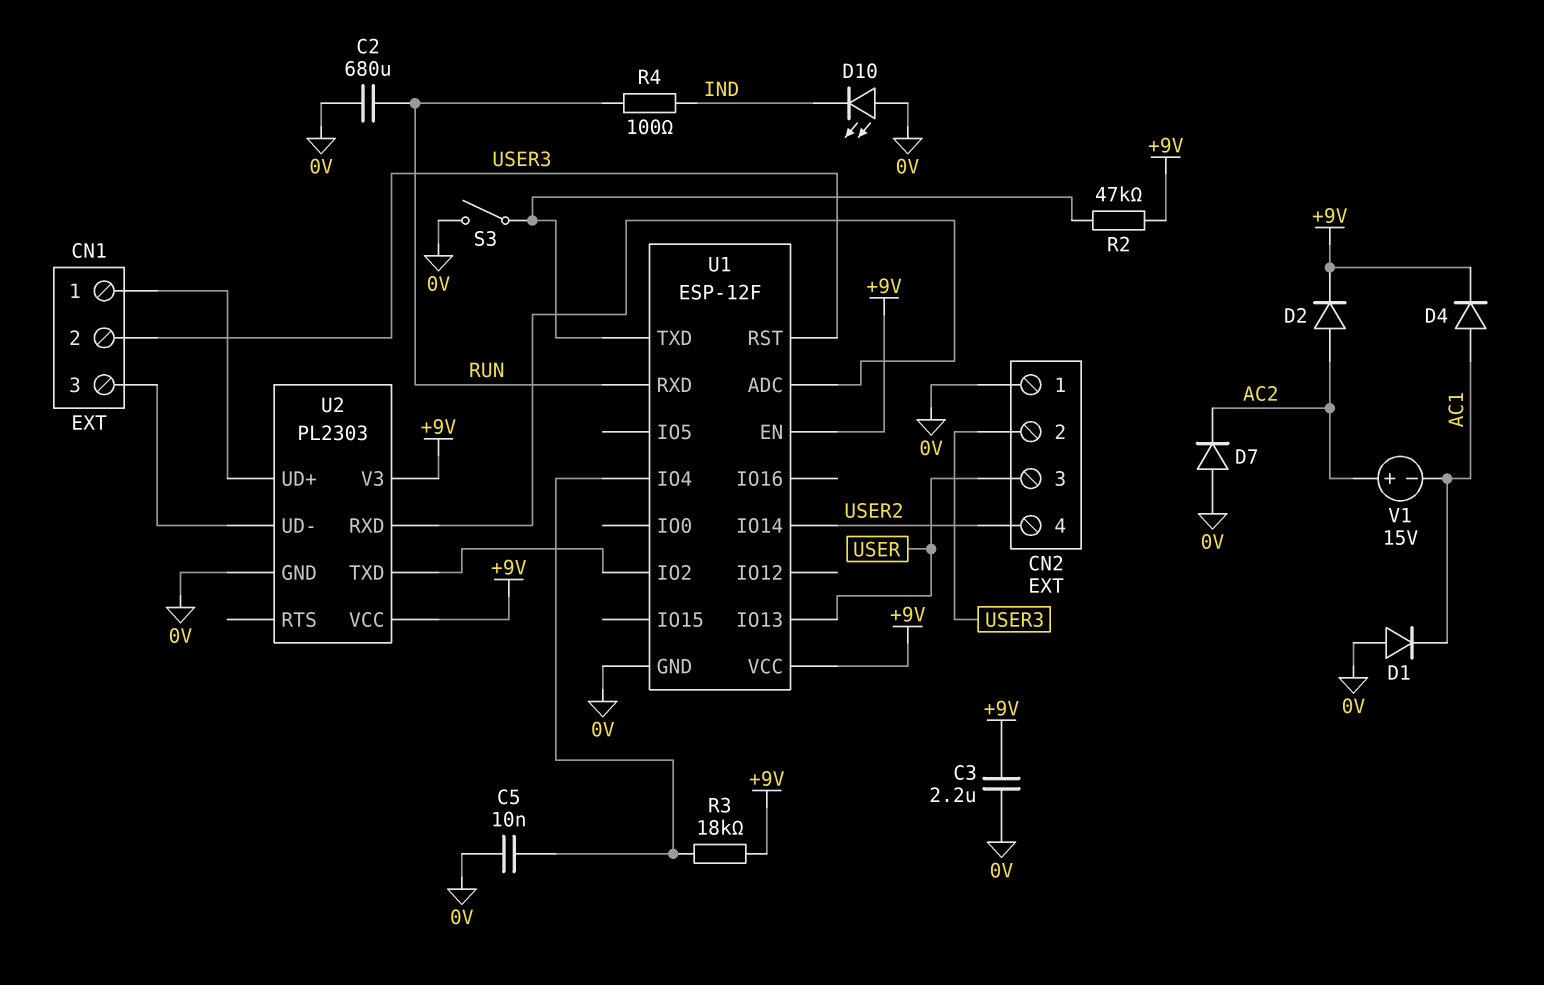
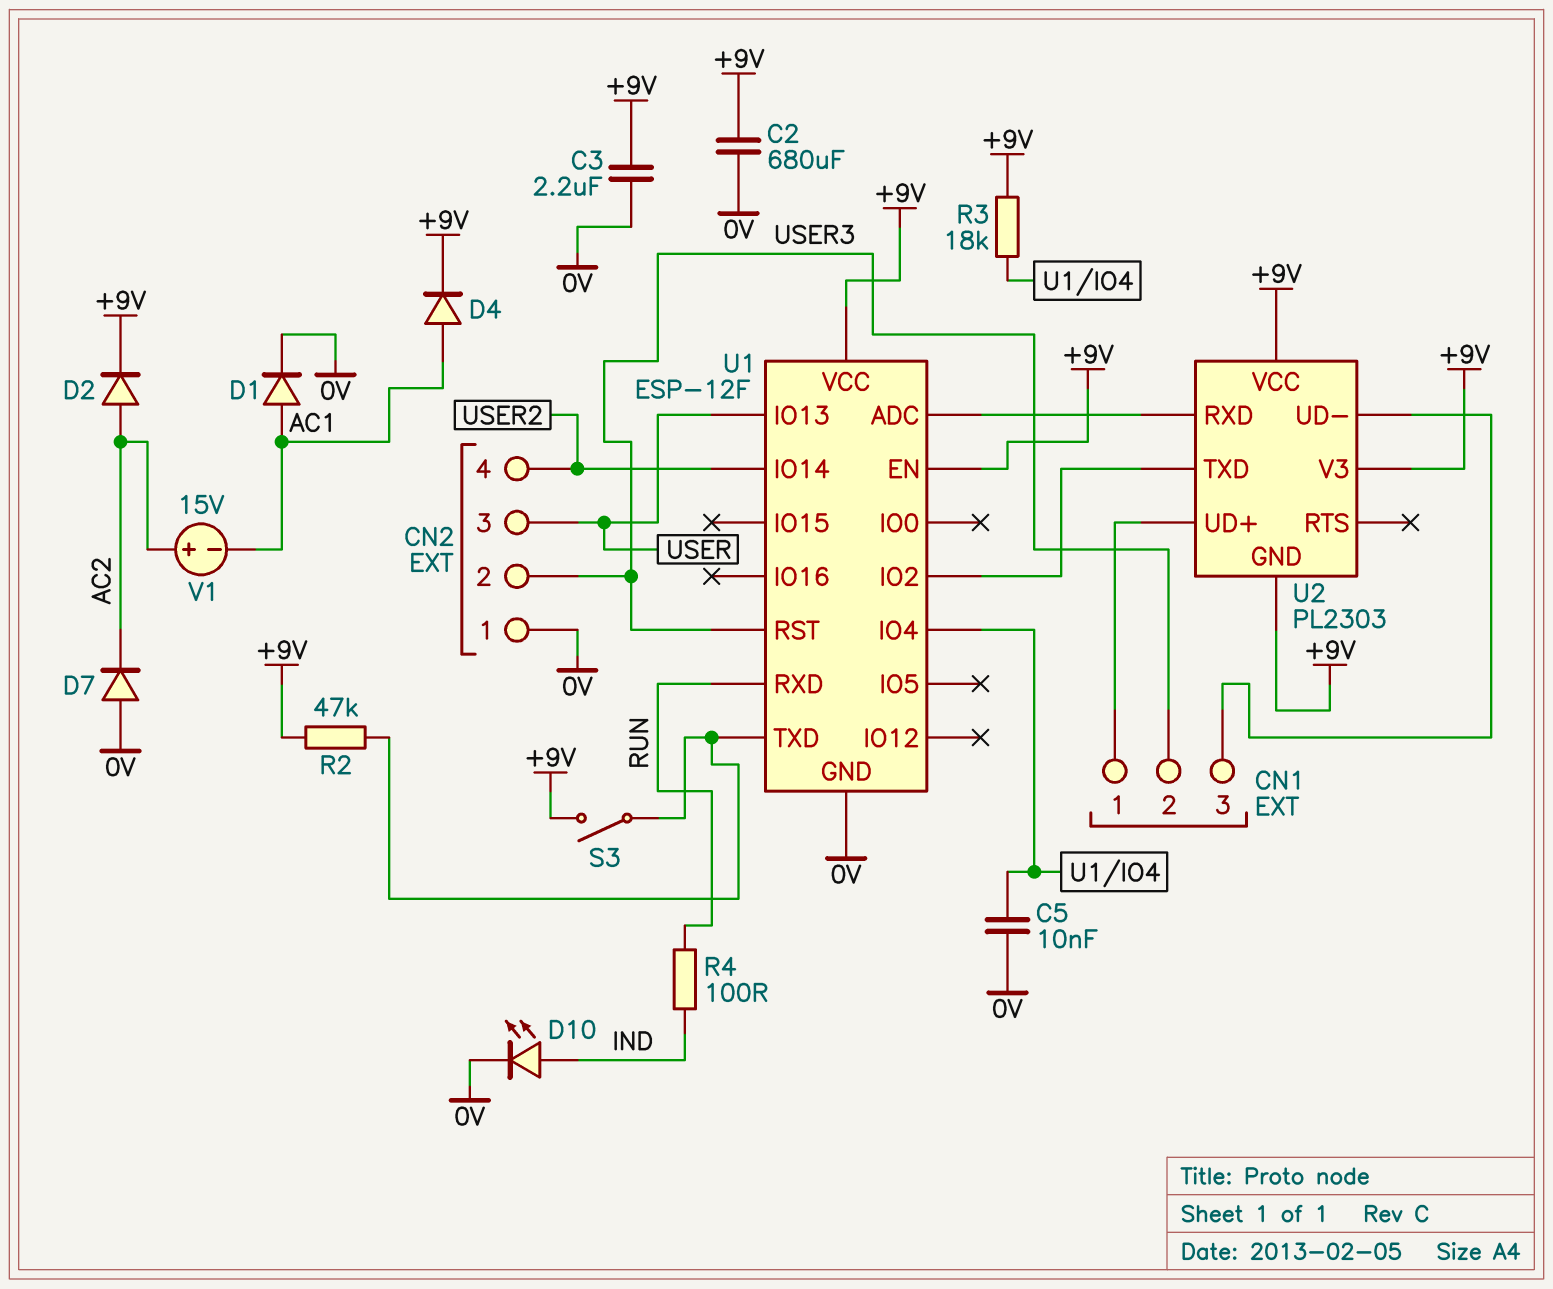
C2: 680uF (0V, RUN) -> 680uF (+9V, 0V)
D1: diode (A 0V, K AC1) -> diode (A AC1, K 0V)
D10: LED (A 0V, K IND) -> LED (A IND, K 0V)
S3: switch (0V, U1/TXD) -> switch (+9V, U1/TXD)
U2 pin GND: 0V -> +9V

